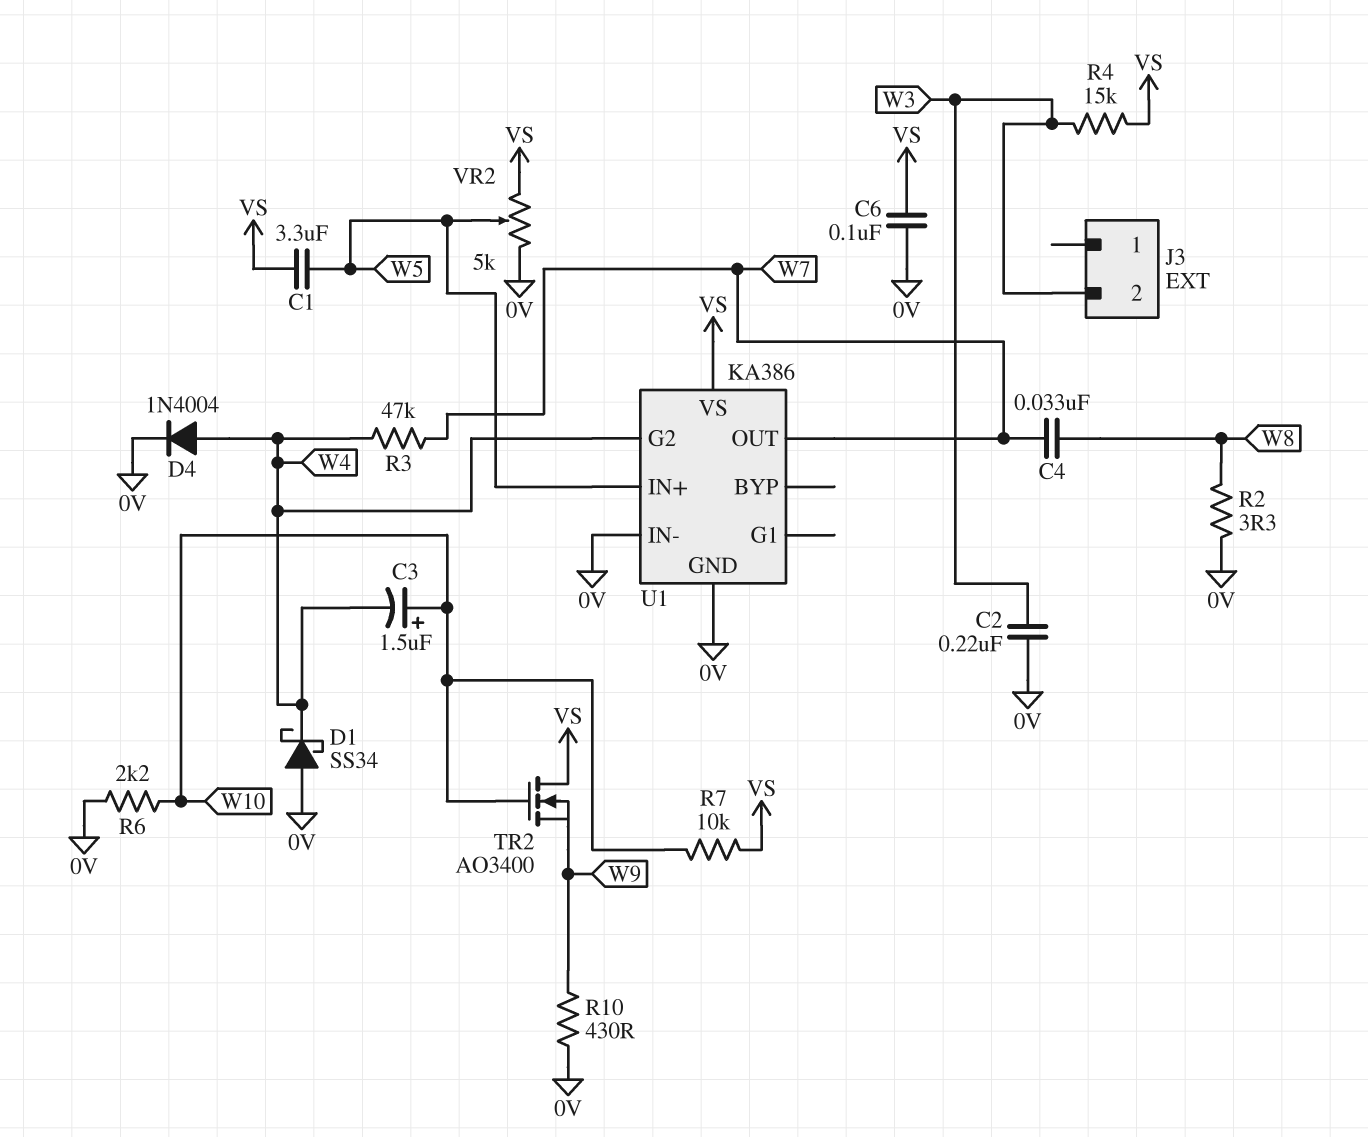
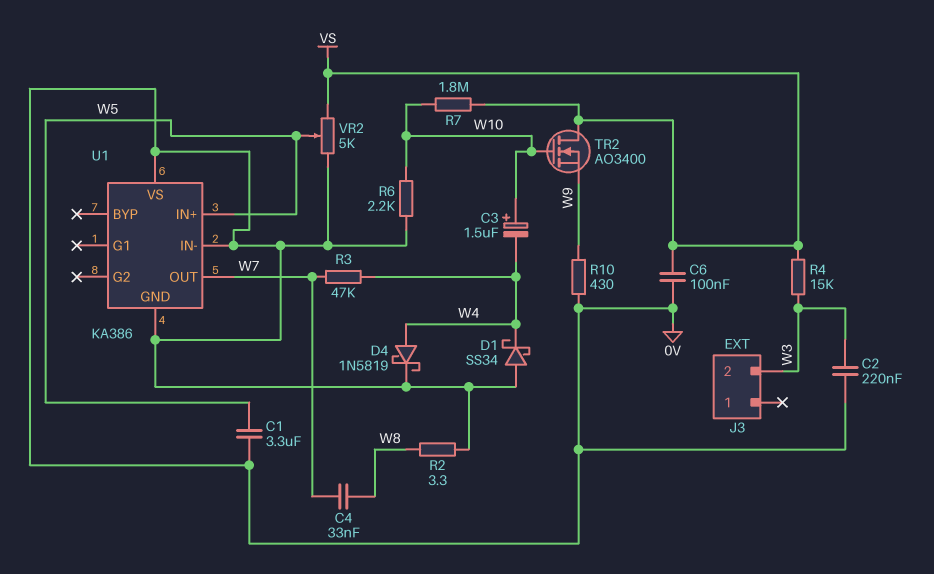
C1: 3.3uF (VS, W5) -> 3.3uF (0V, W5)
D4: diode 1N4004 (A W4, K 0V) -> schottky 1N5819 (A W4, K 0V)
R7: 10k (VS, W10) -> 1.8M (VS, W10)
U1 pin G2: W4 -> none
U1 pin VS: VS -> 0V

